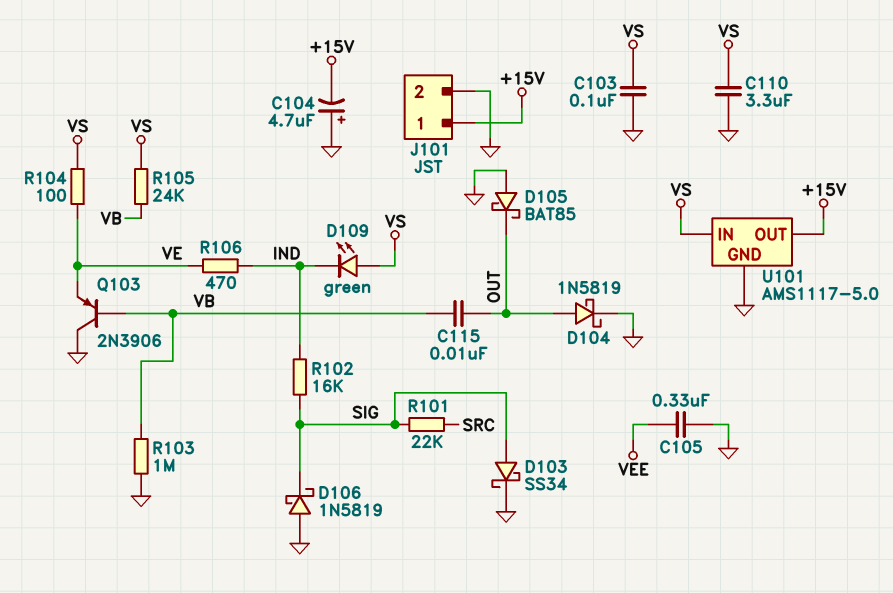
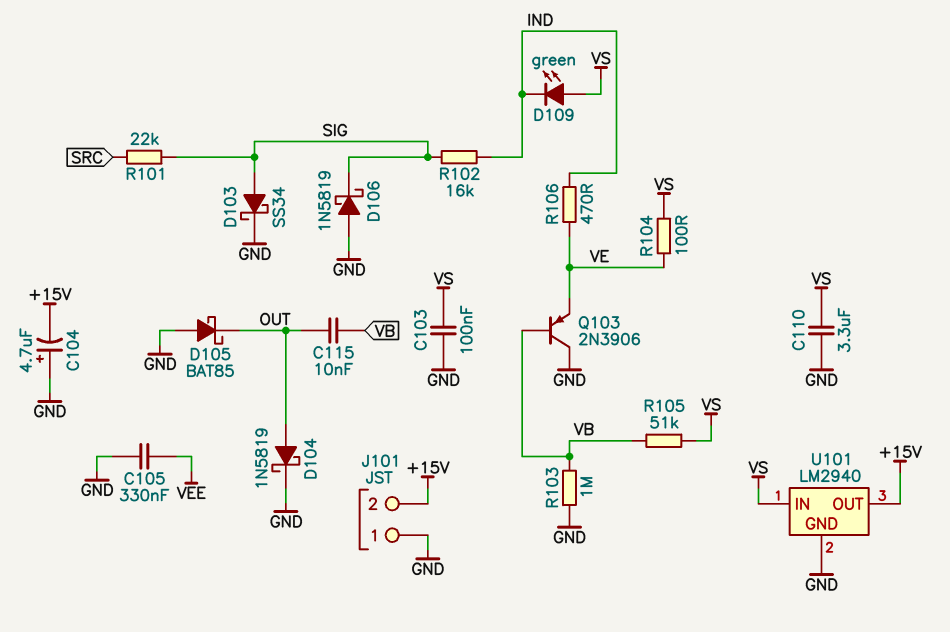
J101 pin 1: +15V -> GND
J101 pin 2: GND -> +15V
R105: 24k (VB, VS) -> 51k (VB, VS)
U101: AMS1117-5.0 -> LM2940

